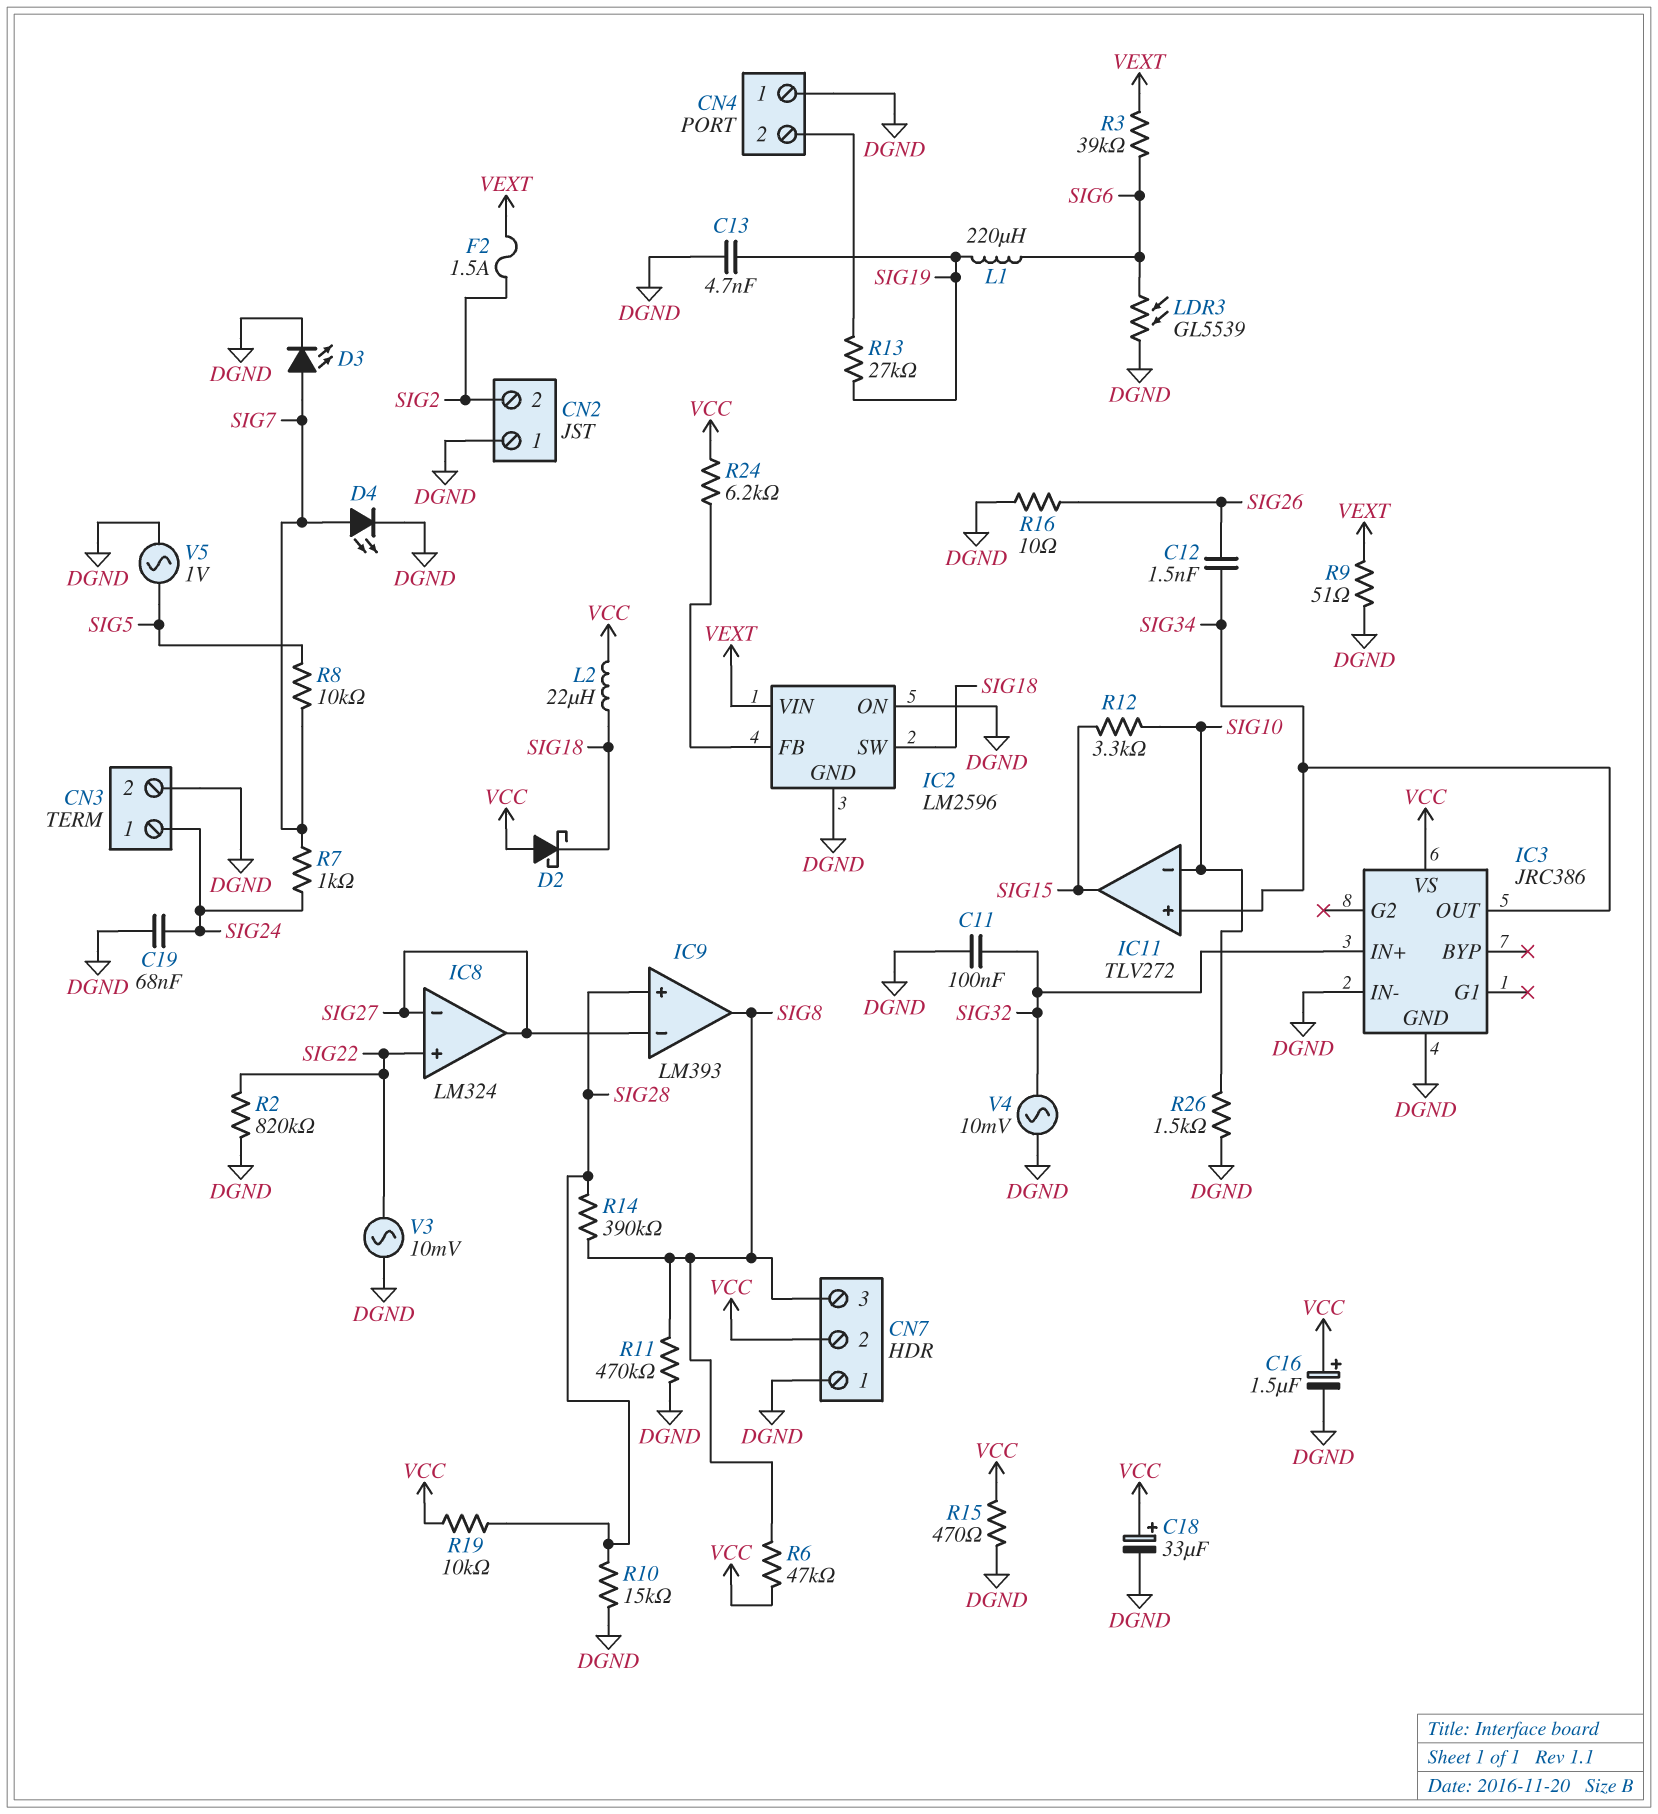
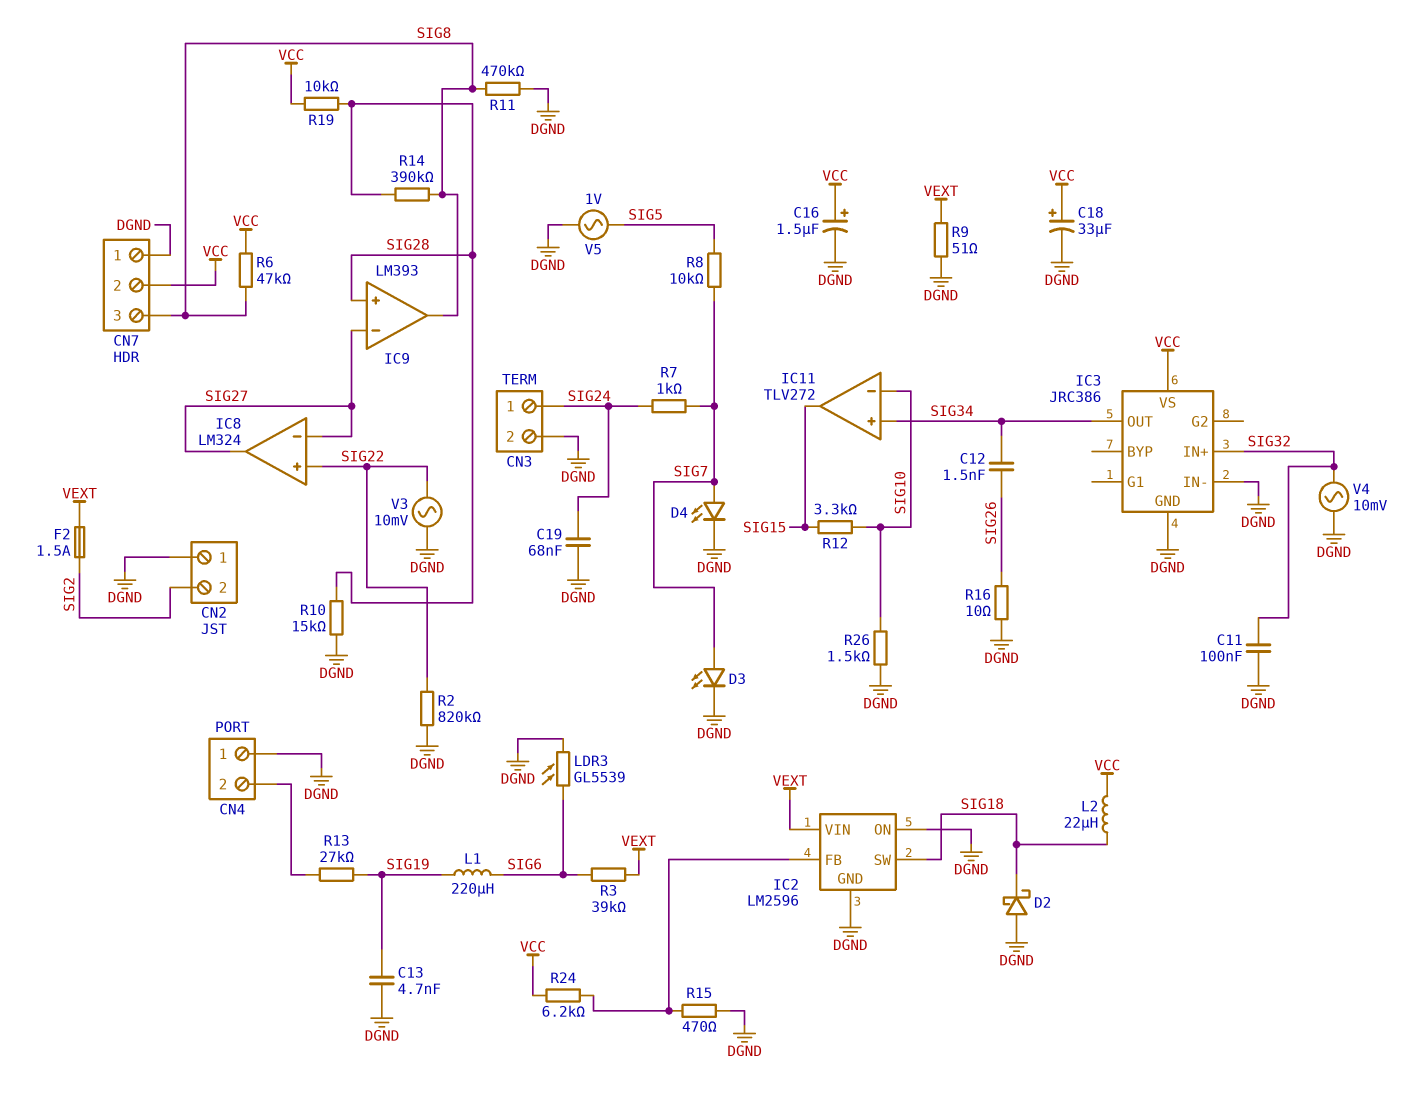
D2: schottky (A VCC, K SIG18) -> schottky (A DGND, K SIG18)
R15: 470 (DGND, VCC) -> 470 (DGND, IC2/FB)

